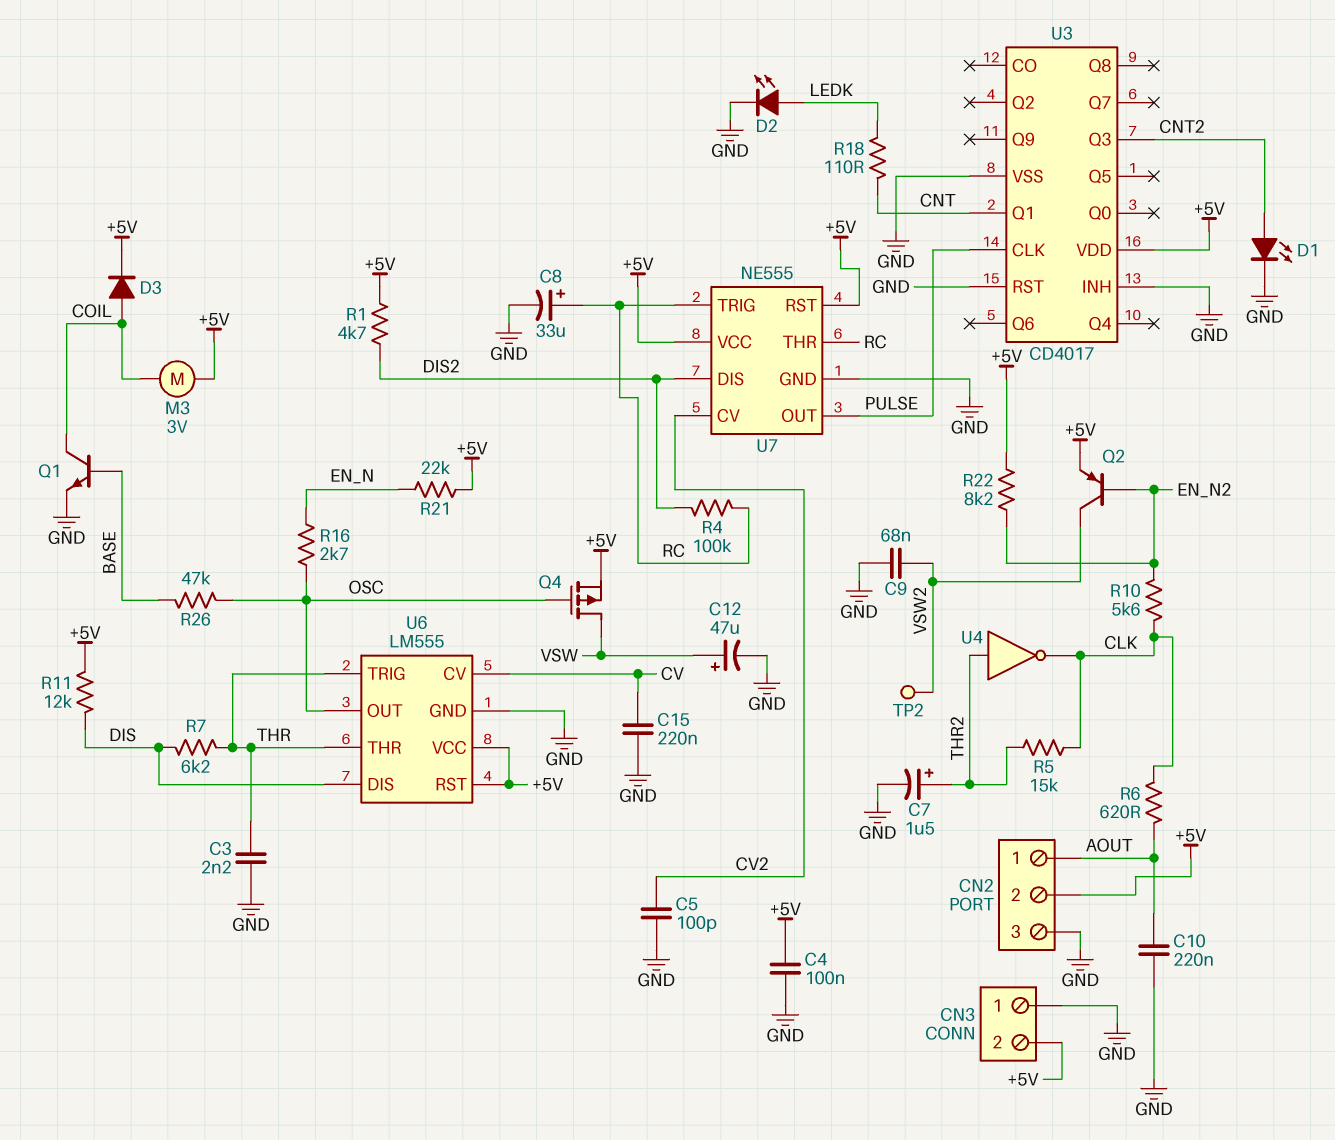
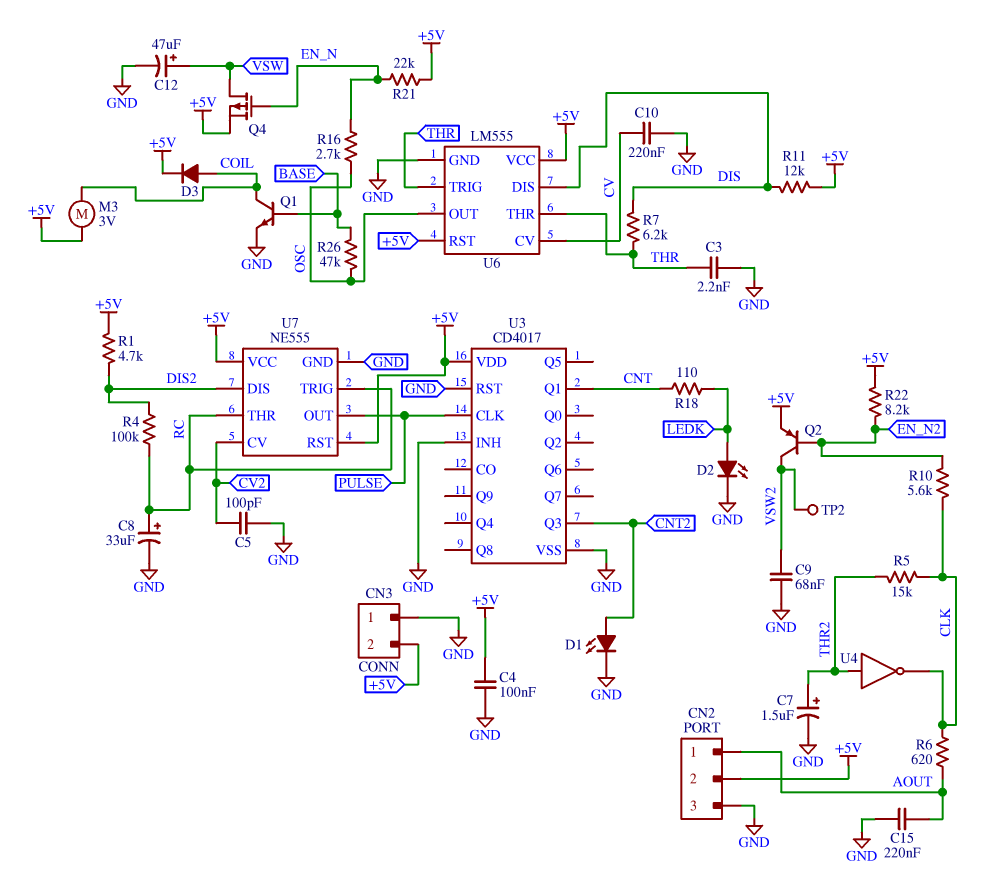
C10: 220nF (AOUT, GND) -> 220nF (CV, GND)
C15: 220nF (CV, GND) -> 220nF (AOUT, GND)
Q4: PMOS (G OSC, D VSW, S +5V) -> PMOS (G EN_N, D VSW, S +5V)

